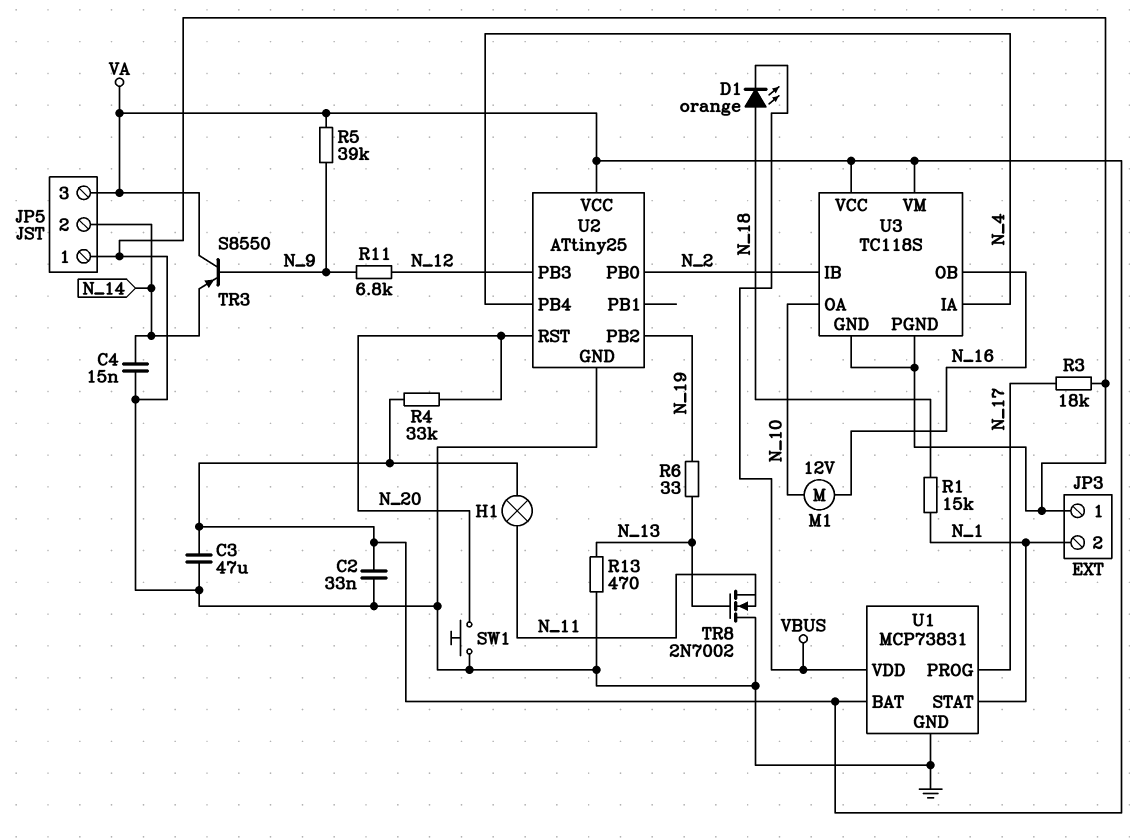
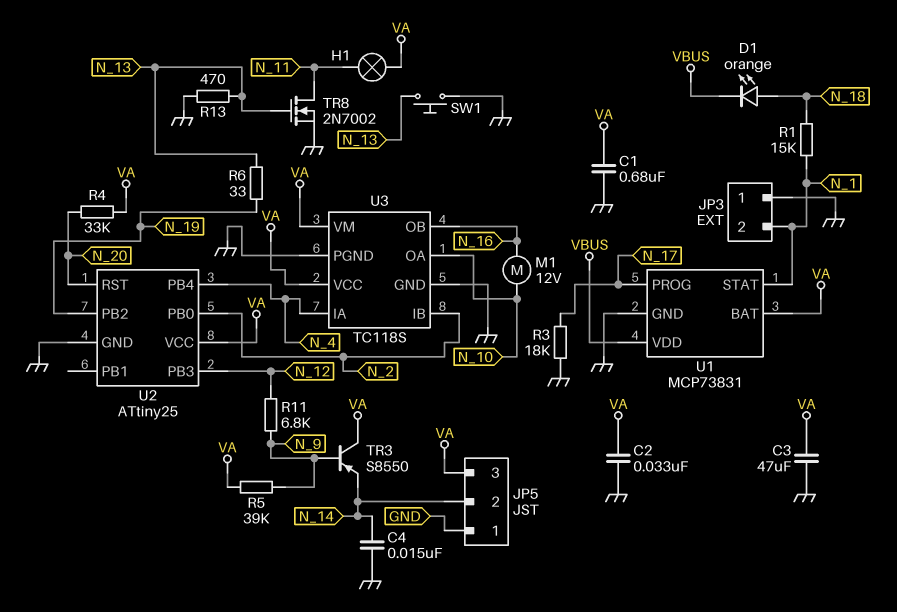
C1: none -> 680nF (GND, VA)
SW1: button (GND, N_20) -> button (GND, N_13)
TR8: NMOS 2N7002 (G N_13, D GND, S N_11) -> NMOS 2N7002 (G N_13, D N_11, S GND)

